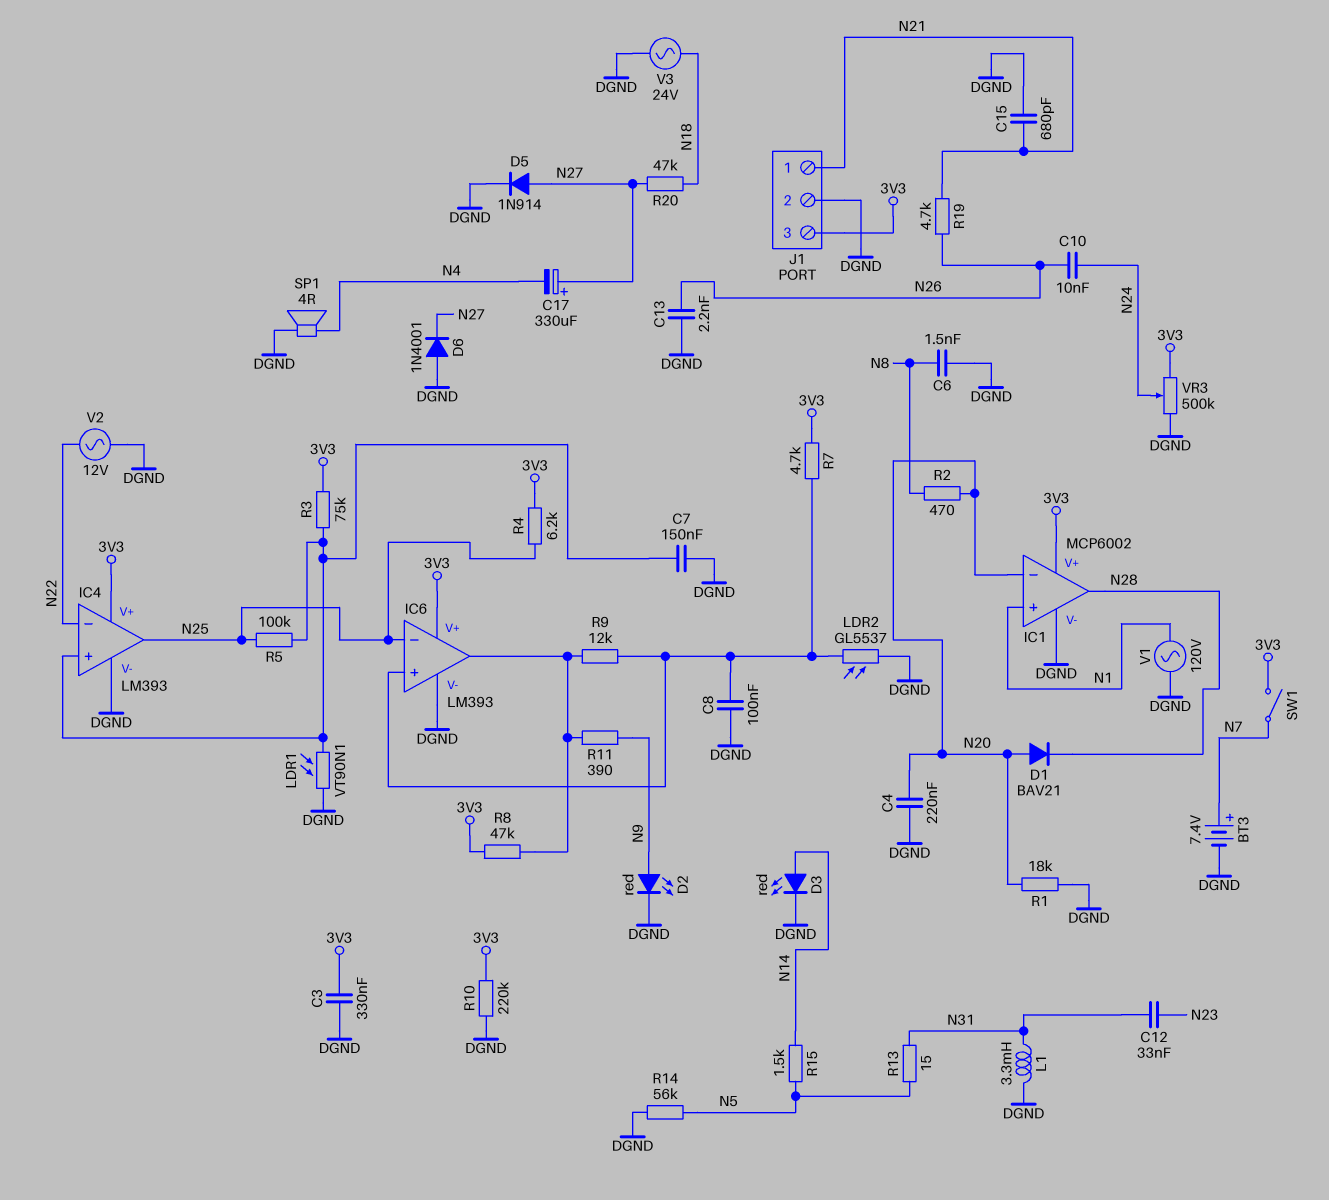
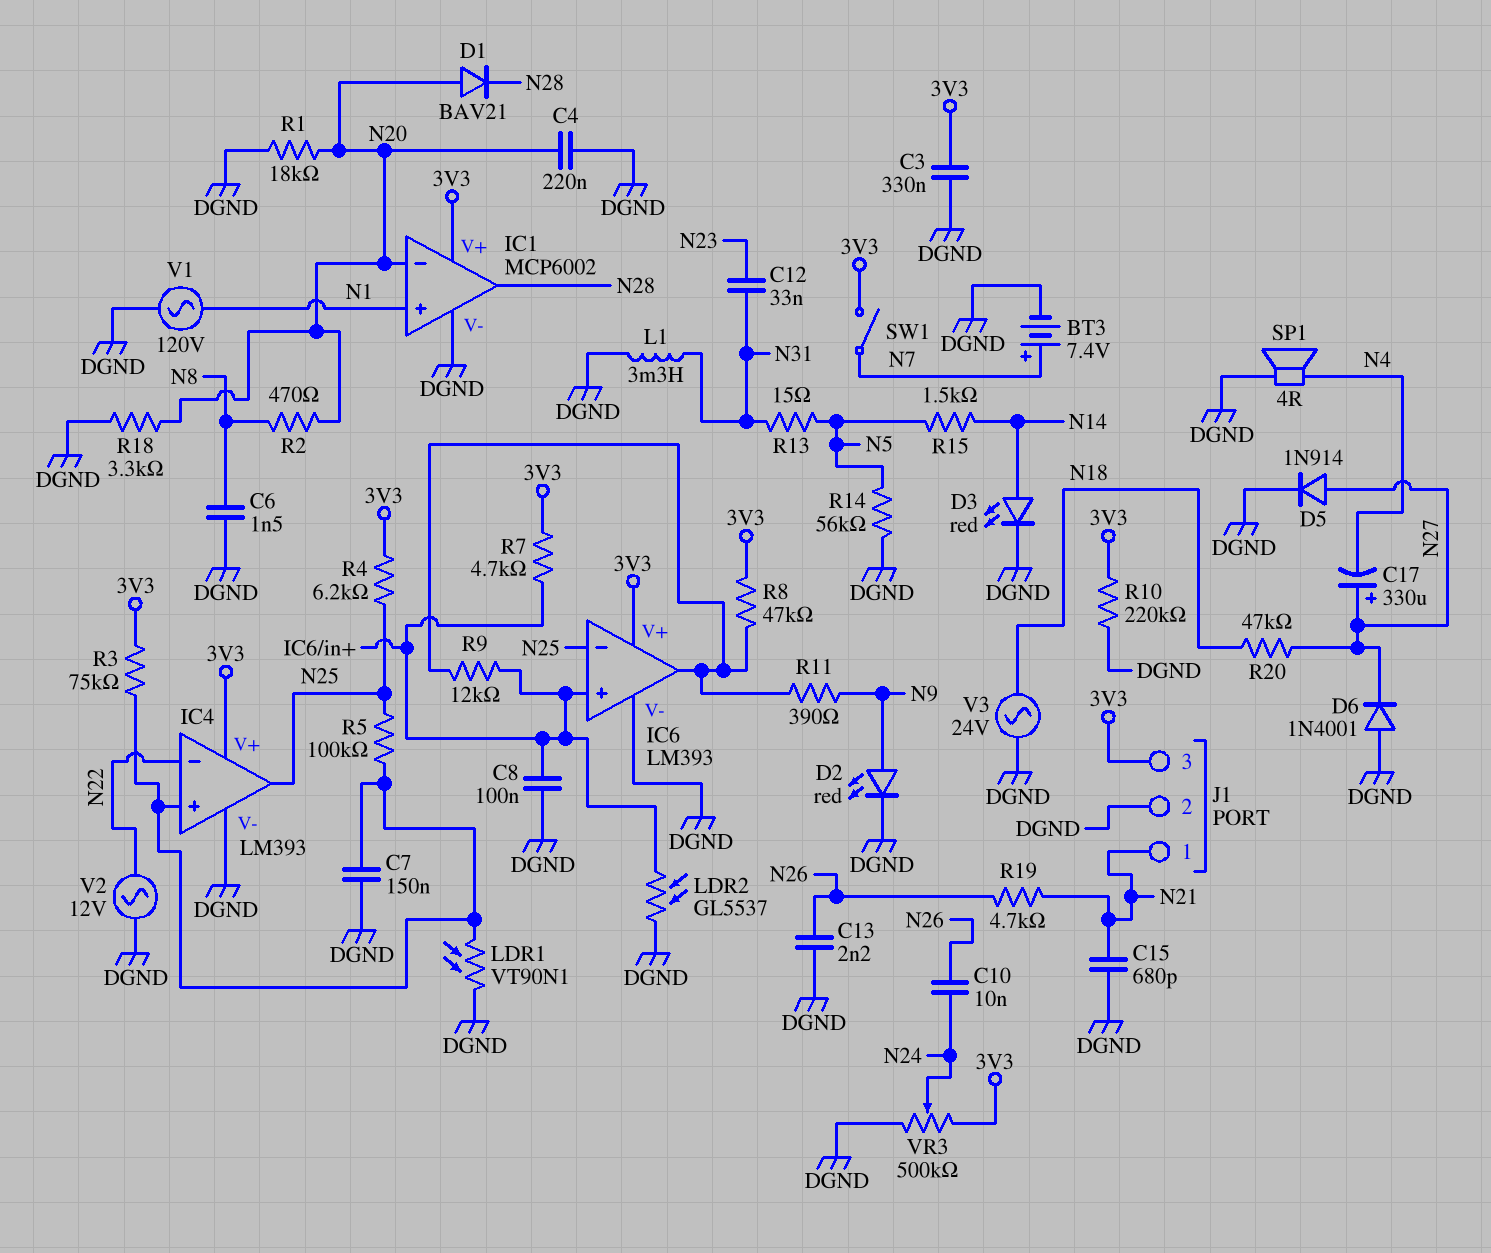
R18: none -> 3.3k (DGND, N20)

